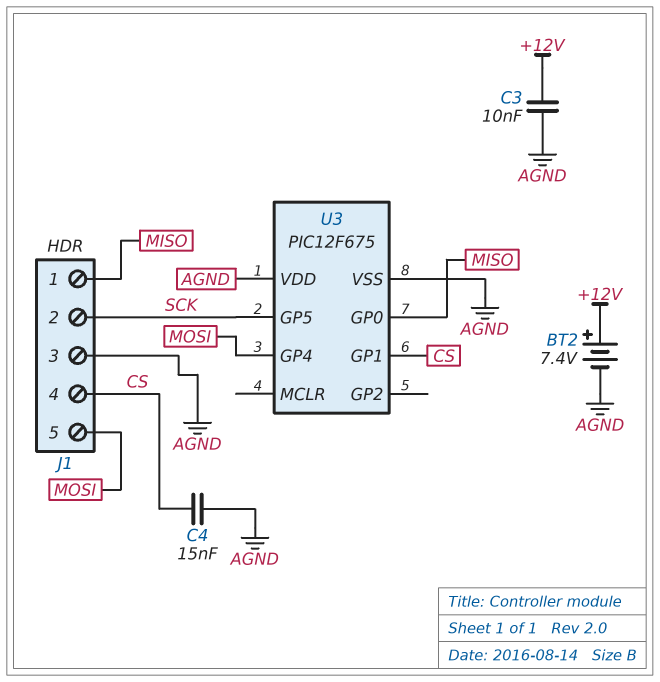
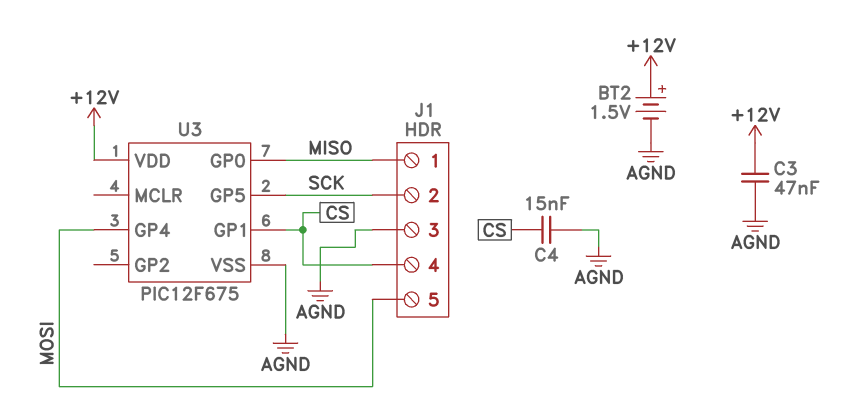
BT2: 7.4V (plus +12V, minus AGND) -> 1.5V (plus +12V, minus AGND)
C3: 10nF (+12V, AGND) -> 47nF (+12V, AGND)
U3 pin VDD: AGND -> +12V

